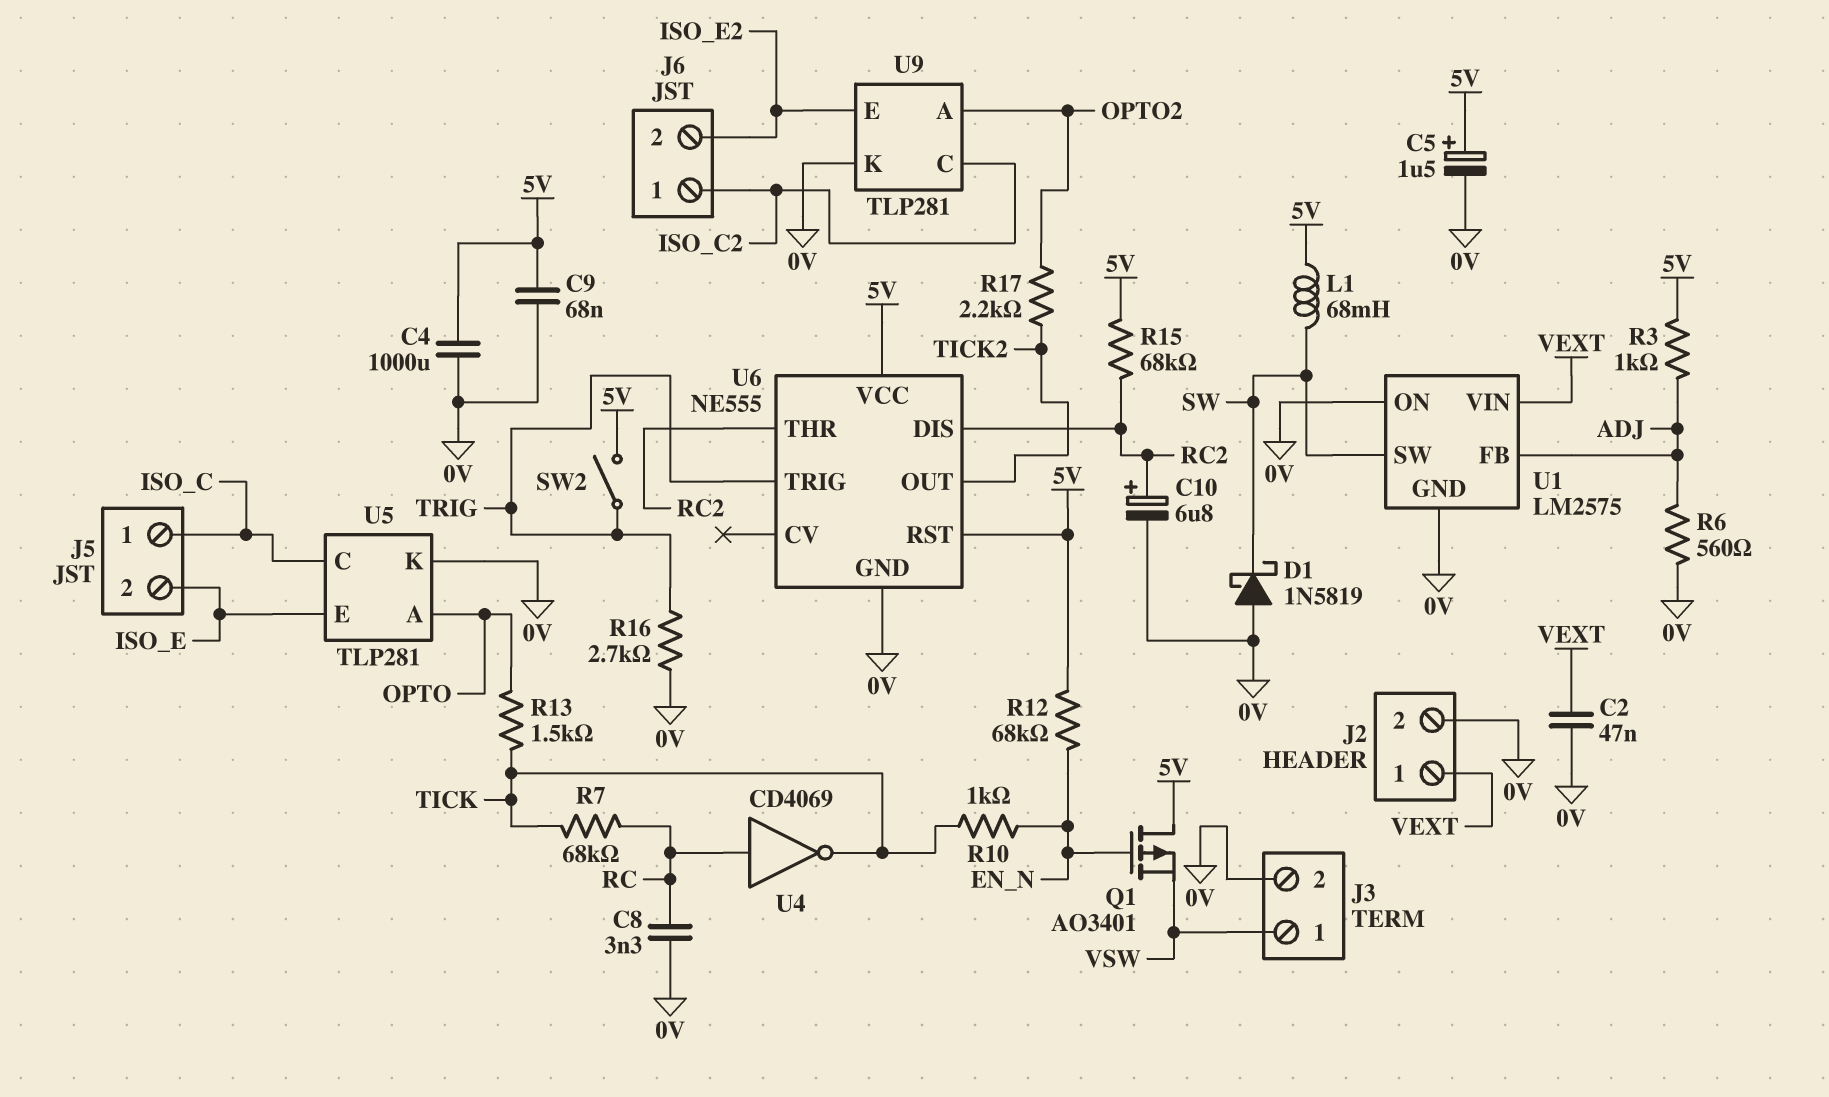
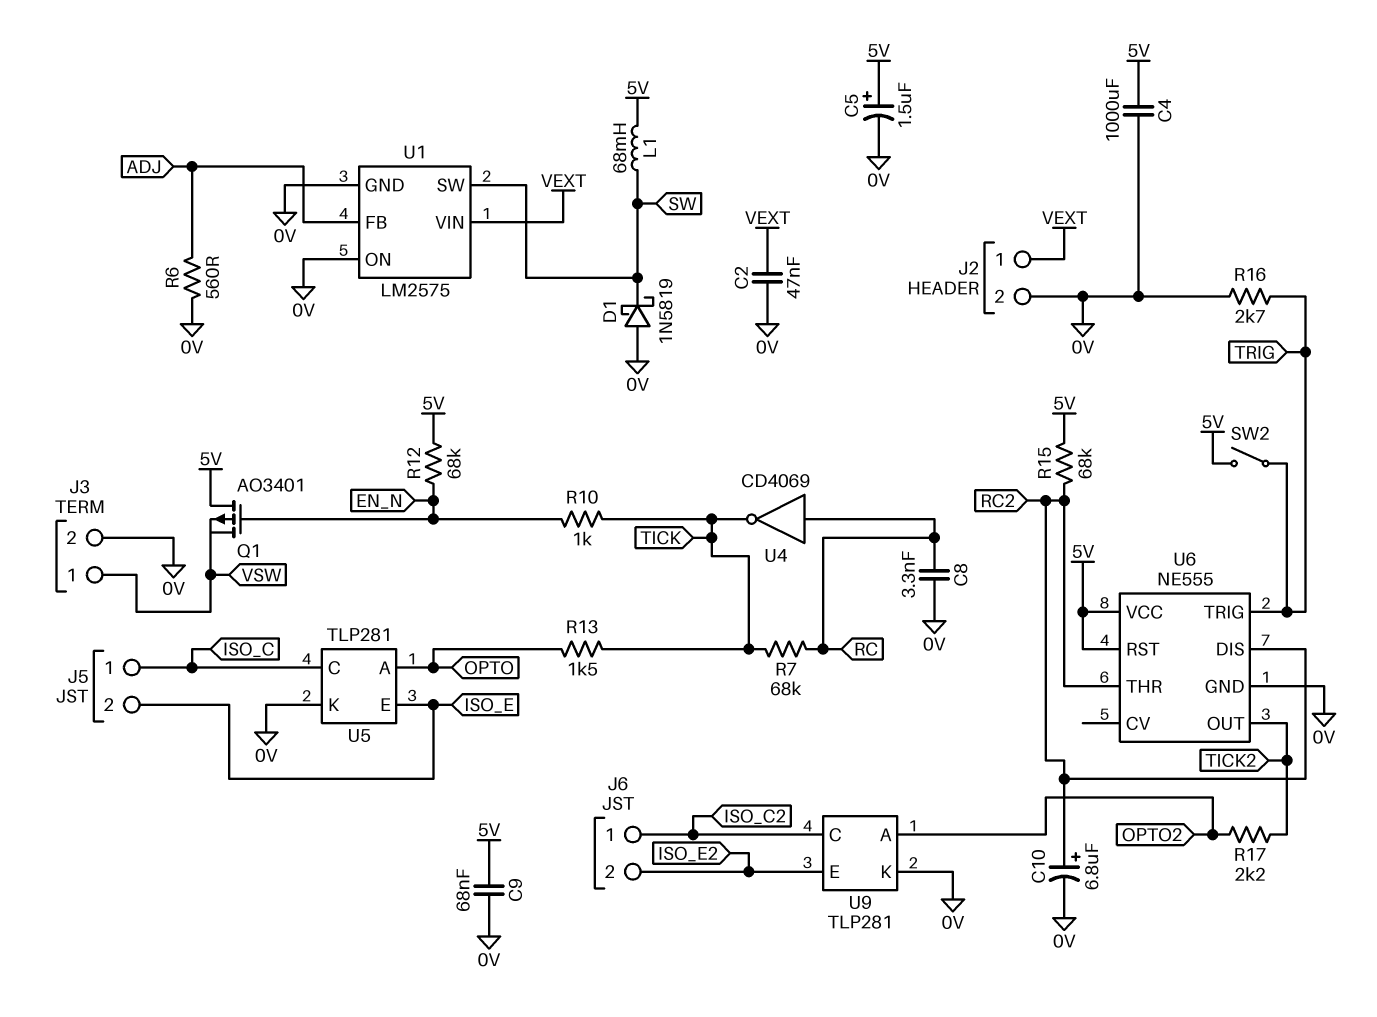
R3: 1k (5V, ADJ) -> none

